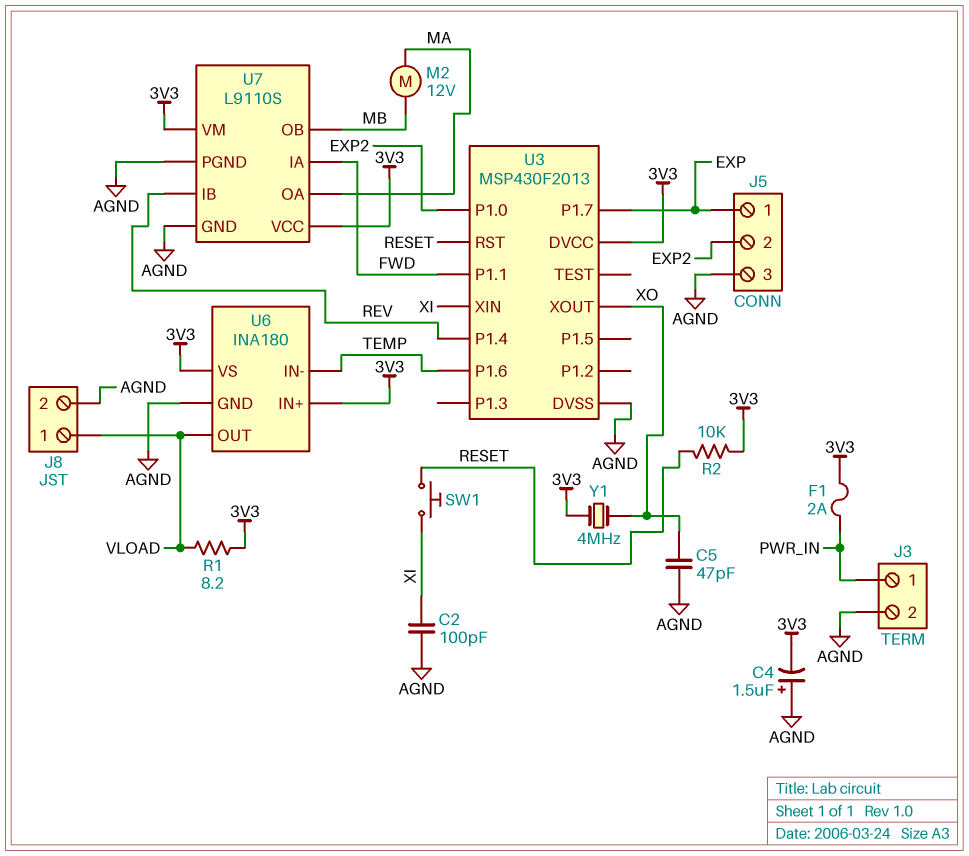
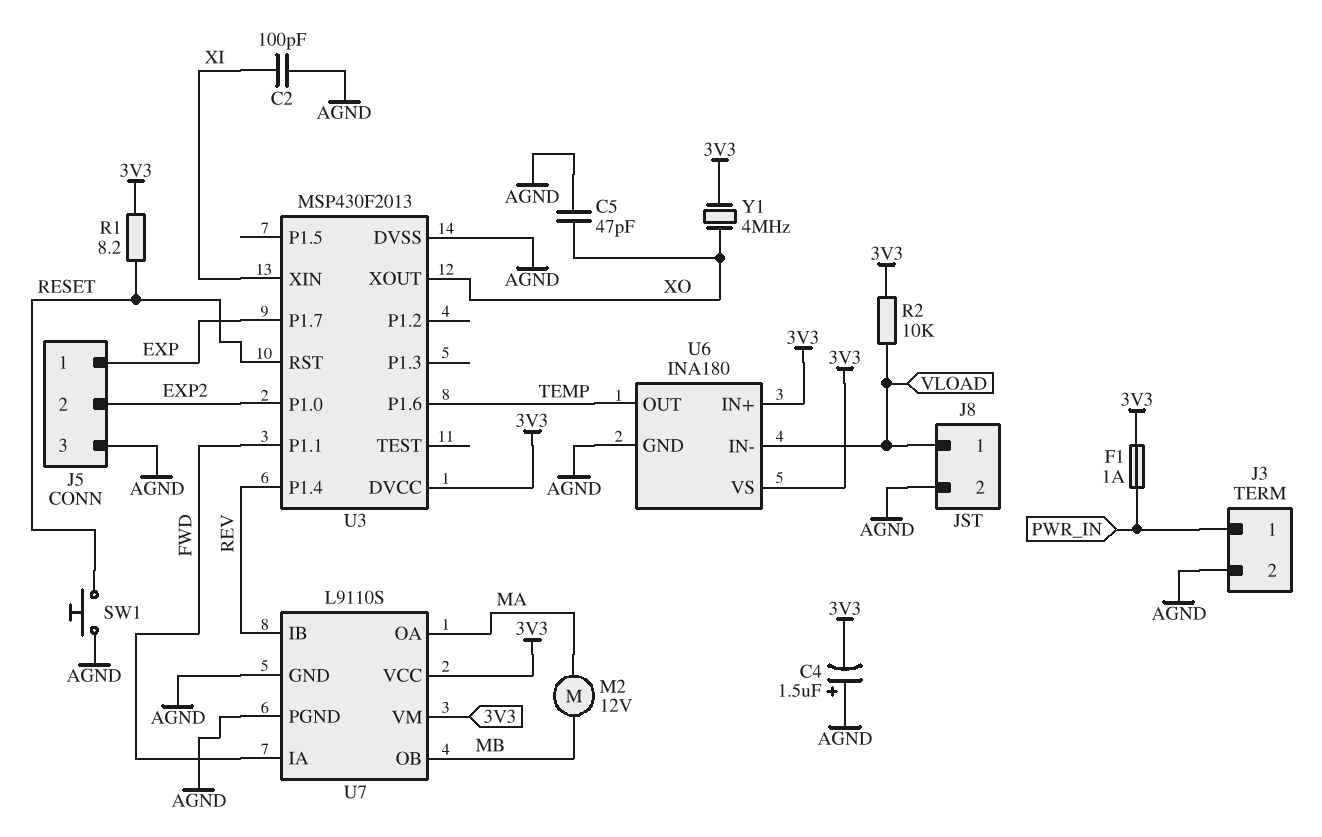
F1: 2A (3V3, PWR_IN) -> 1A (3V3, PWR_IN)
R1: 8.2 (3V3, VLOAD) -> 8.2 (3V3, RESET)
R2: 10k (3V3, RESET) -> 10k (3V3, VLOAD)
SW1: button (RESET, XI) -> button (AGND, RESET)
U6 pin IN-: TEMP -> VLOAD
U6 pin OUT: VLOAD -> TEMP

